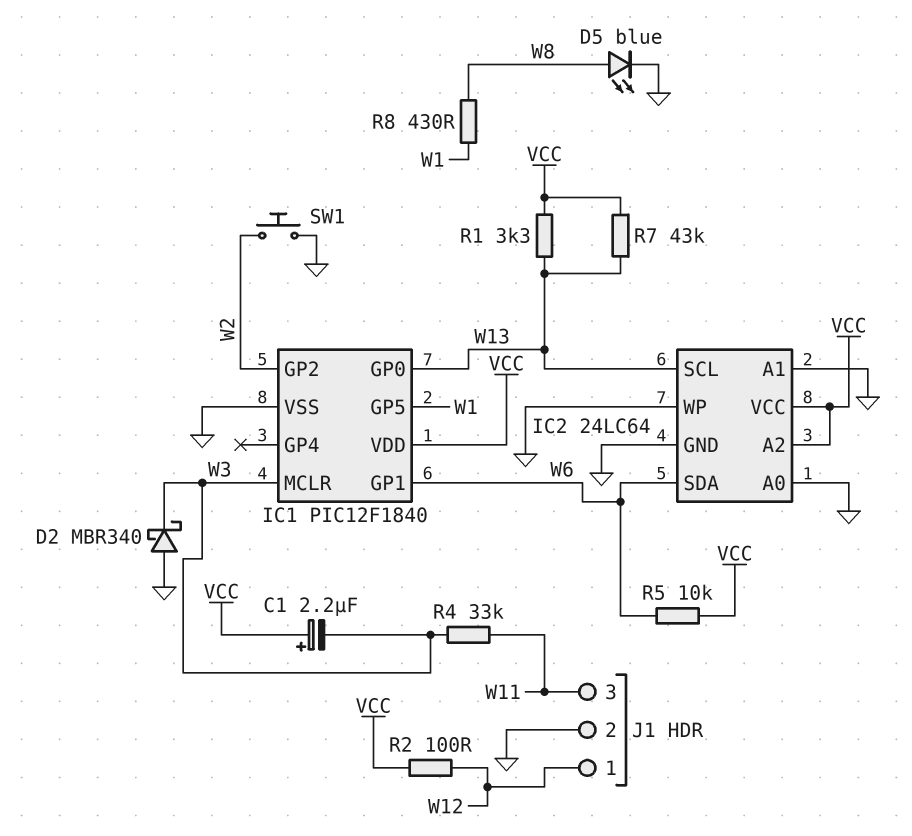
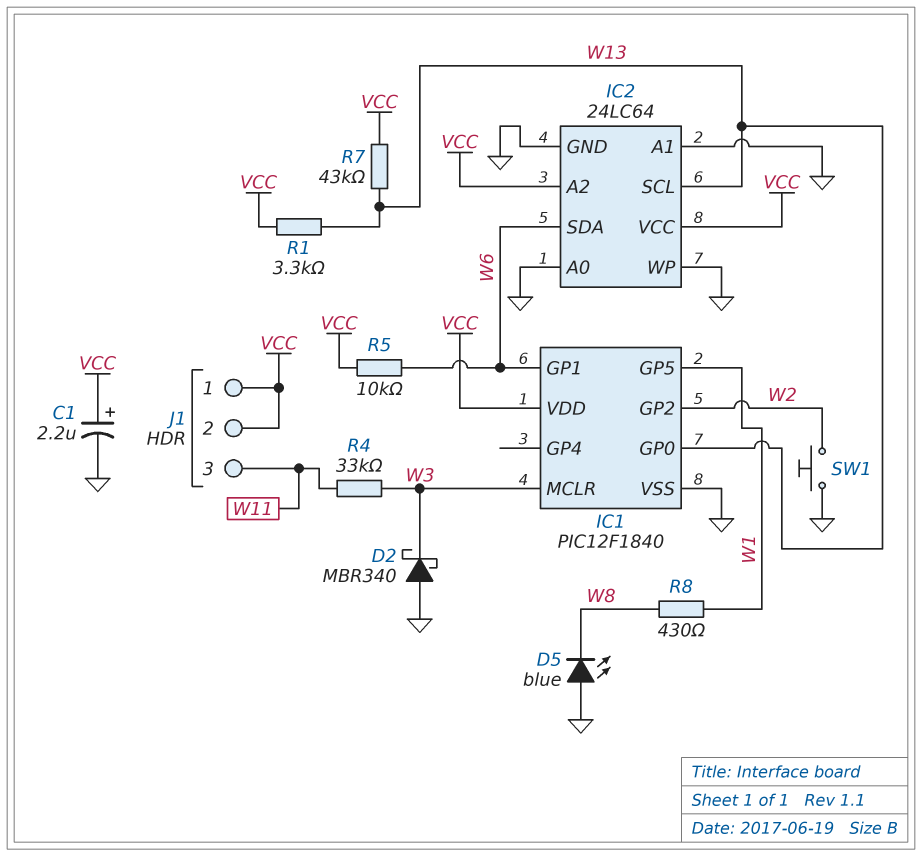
C1: 2.2uF (plus VCC, minus W3) -> 2.2uF (plus VCC, minus GND)
D5: LED blue (A W8, K GND) -> LED blue (A GND, K W8)
J1 pin 1: W12 -> VCC
J1 pin 2: GND -> VCC
R2: 100 (VCC, W12) -> none

